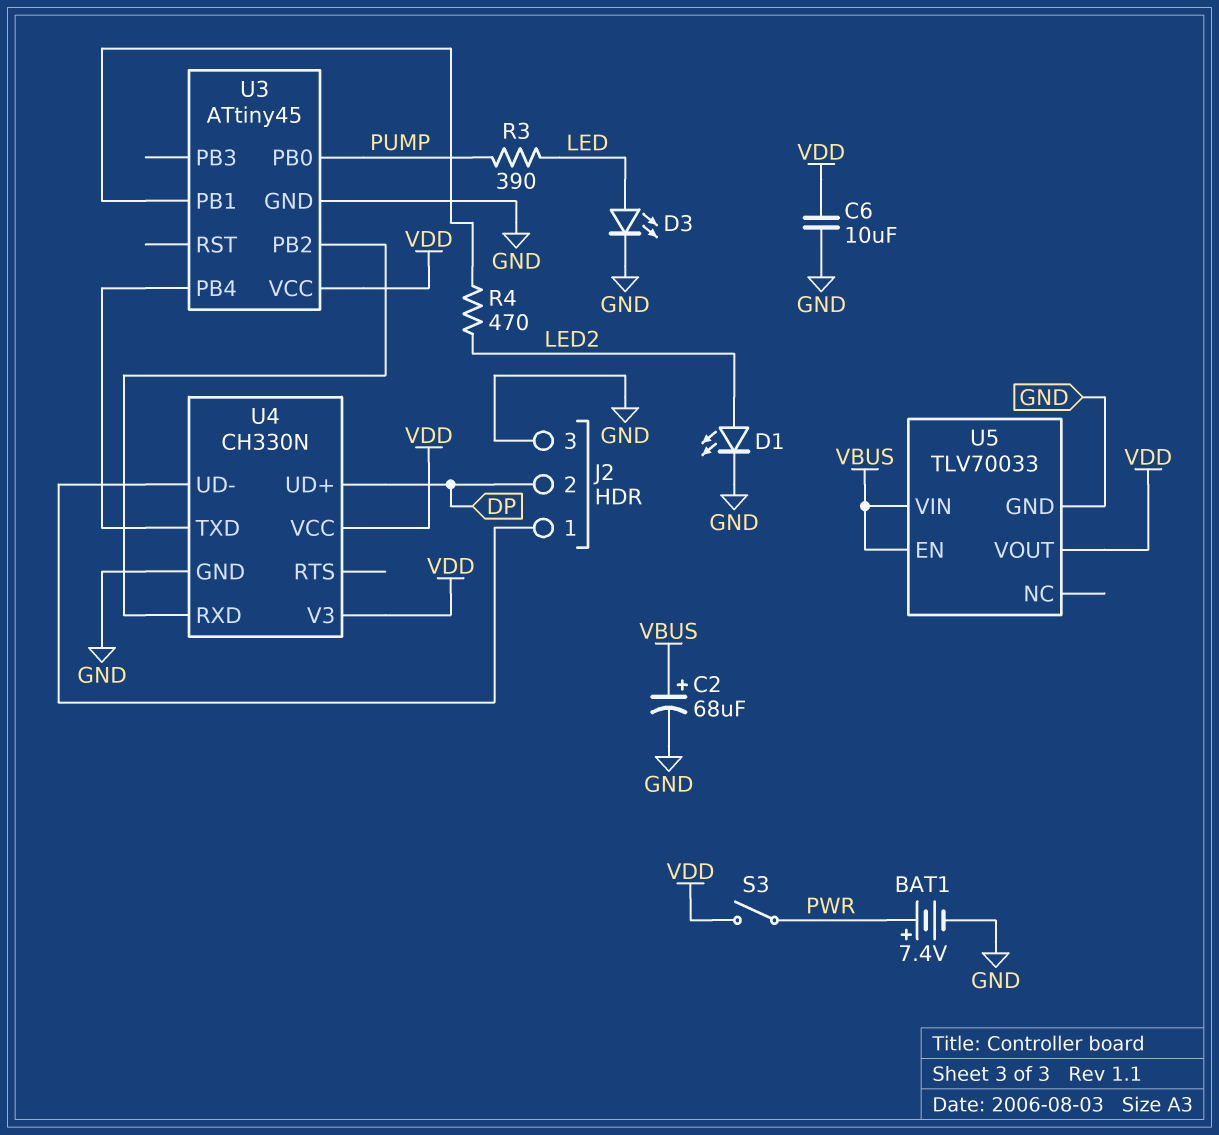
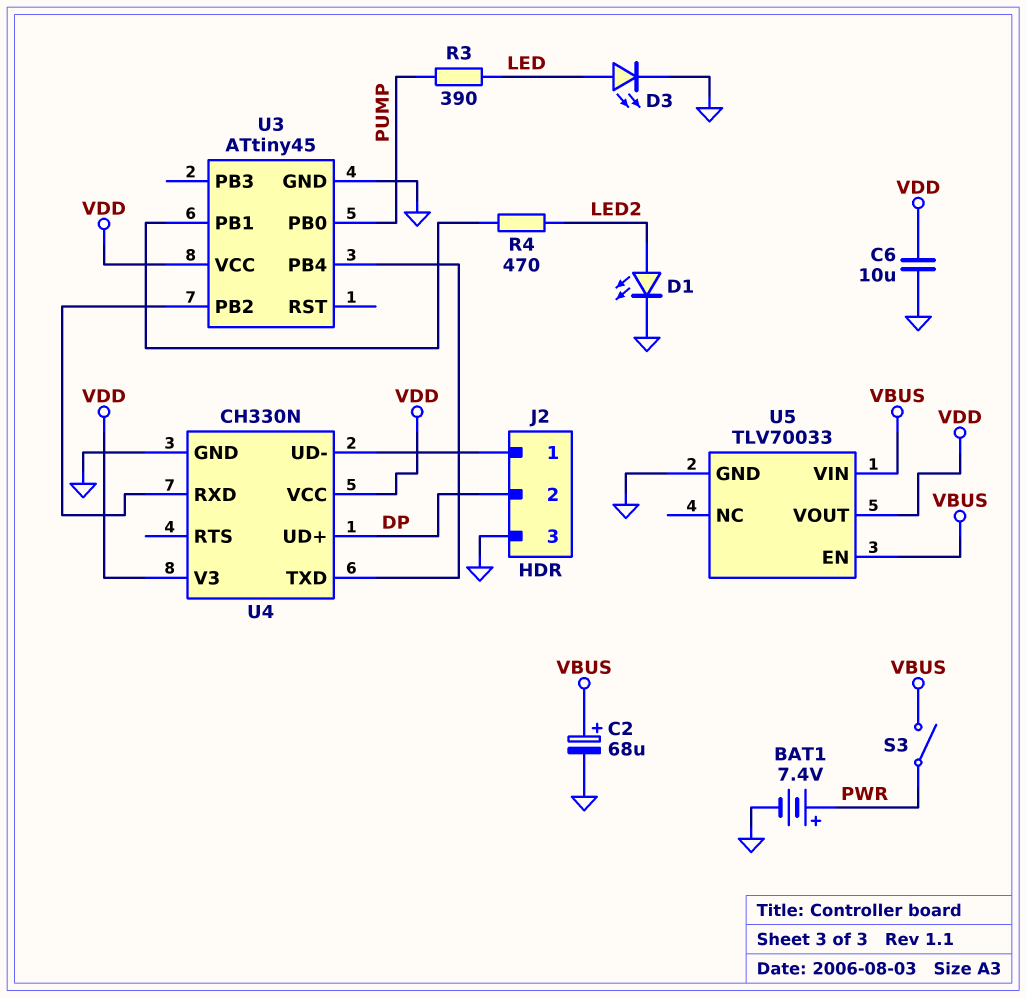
S3: switch (PWR, VDD) -> switch (PWR, VBUS)

